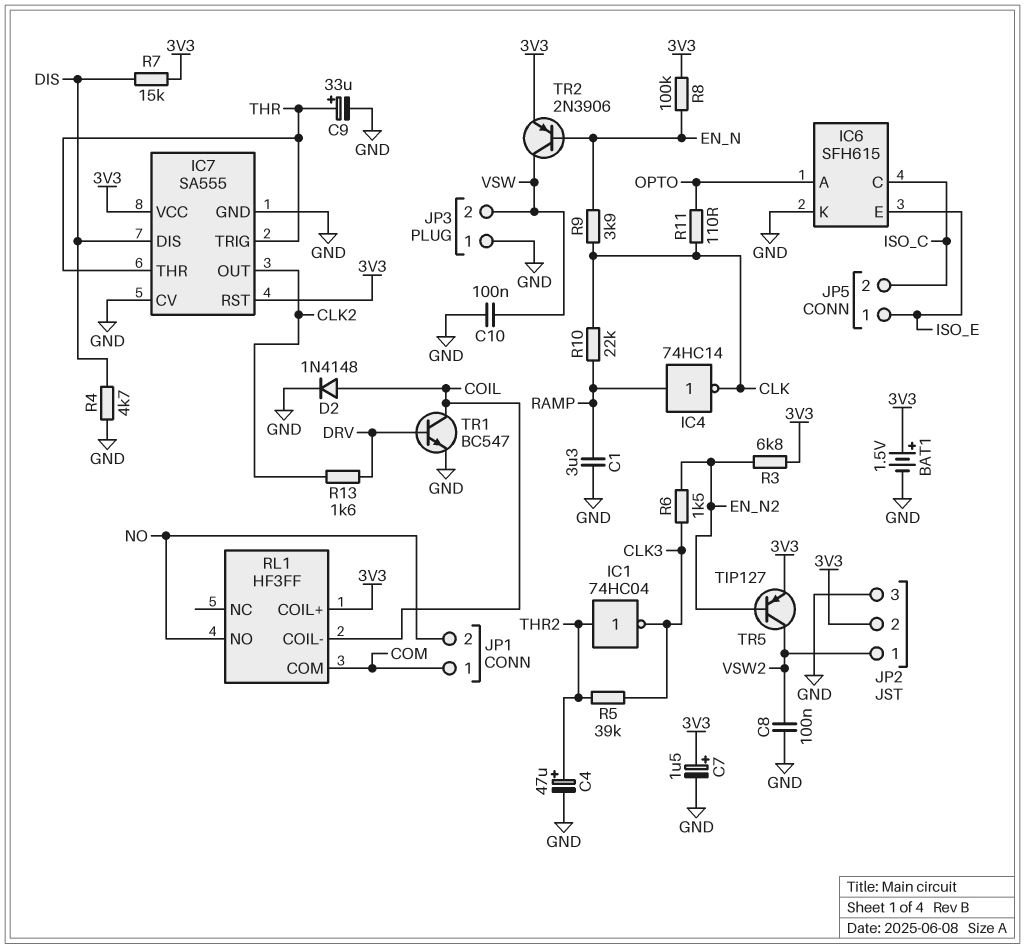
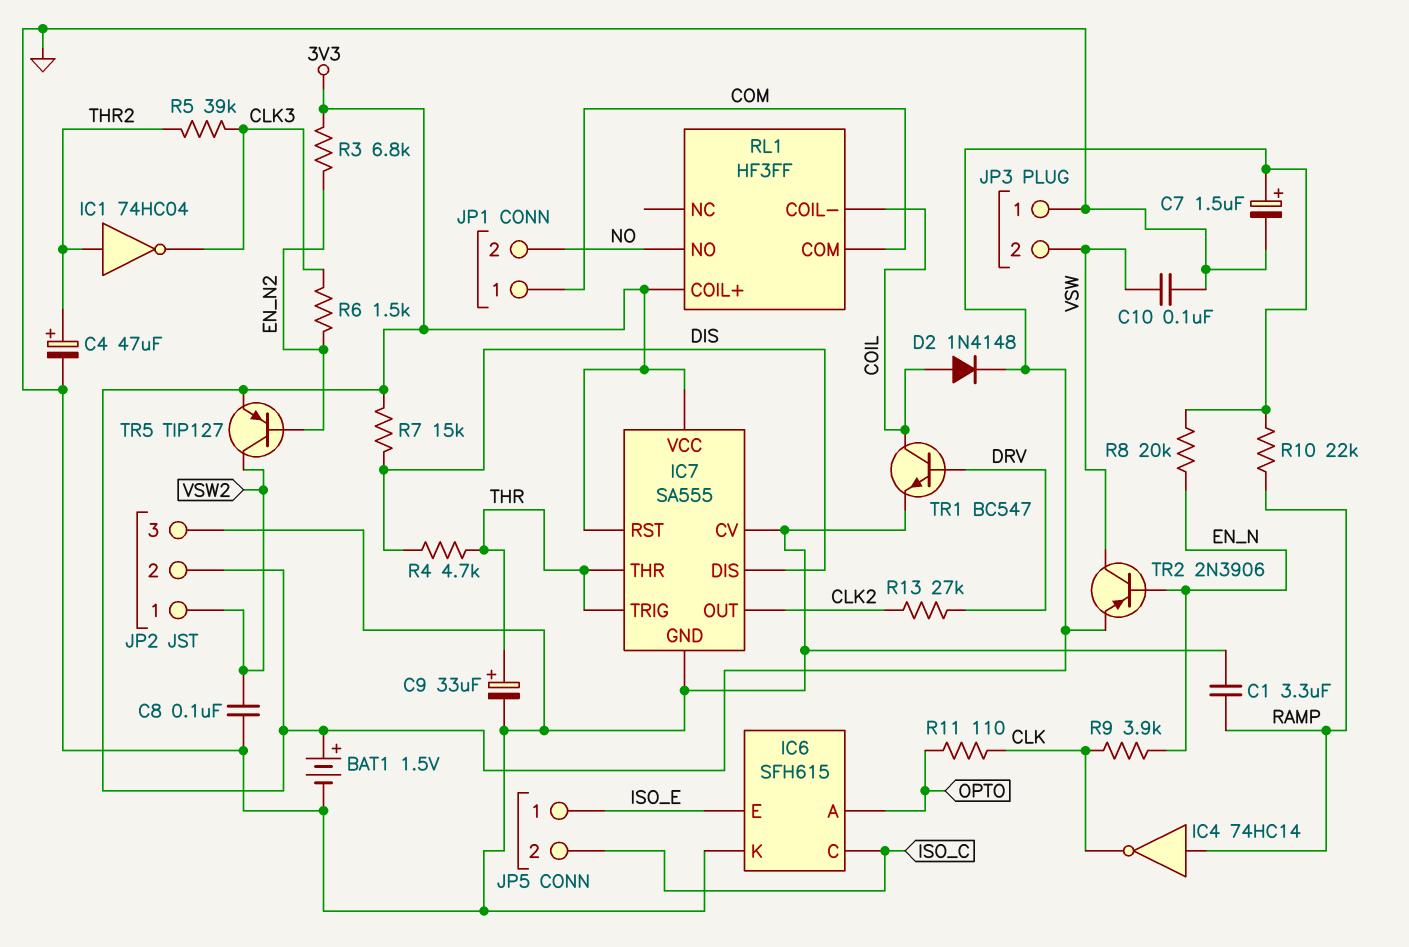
D2: diode 1N4148 (A COIL, K GND) -> diode 1N4148 (A COIL, K 3V3)
R4: 4.7k (DIS, GND) -> 4.7k (DIS, THR)
R8: 100k (3V3, EN_N) -> 20k (3V3, EN_N)
R10: 22k (CLK, RAMP) -> 22k (3V3, RAMP)
R13: 1.6k (CLK2, DRV) -> 27k (CLK2, DRV)

